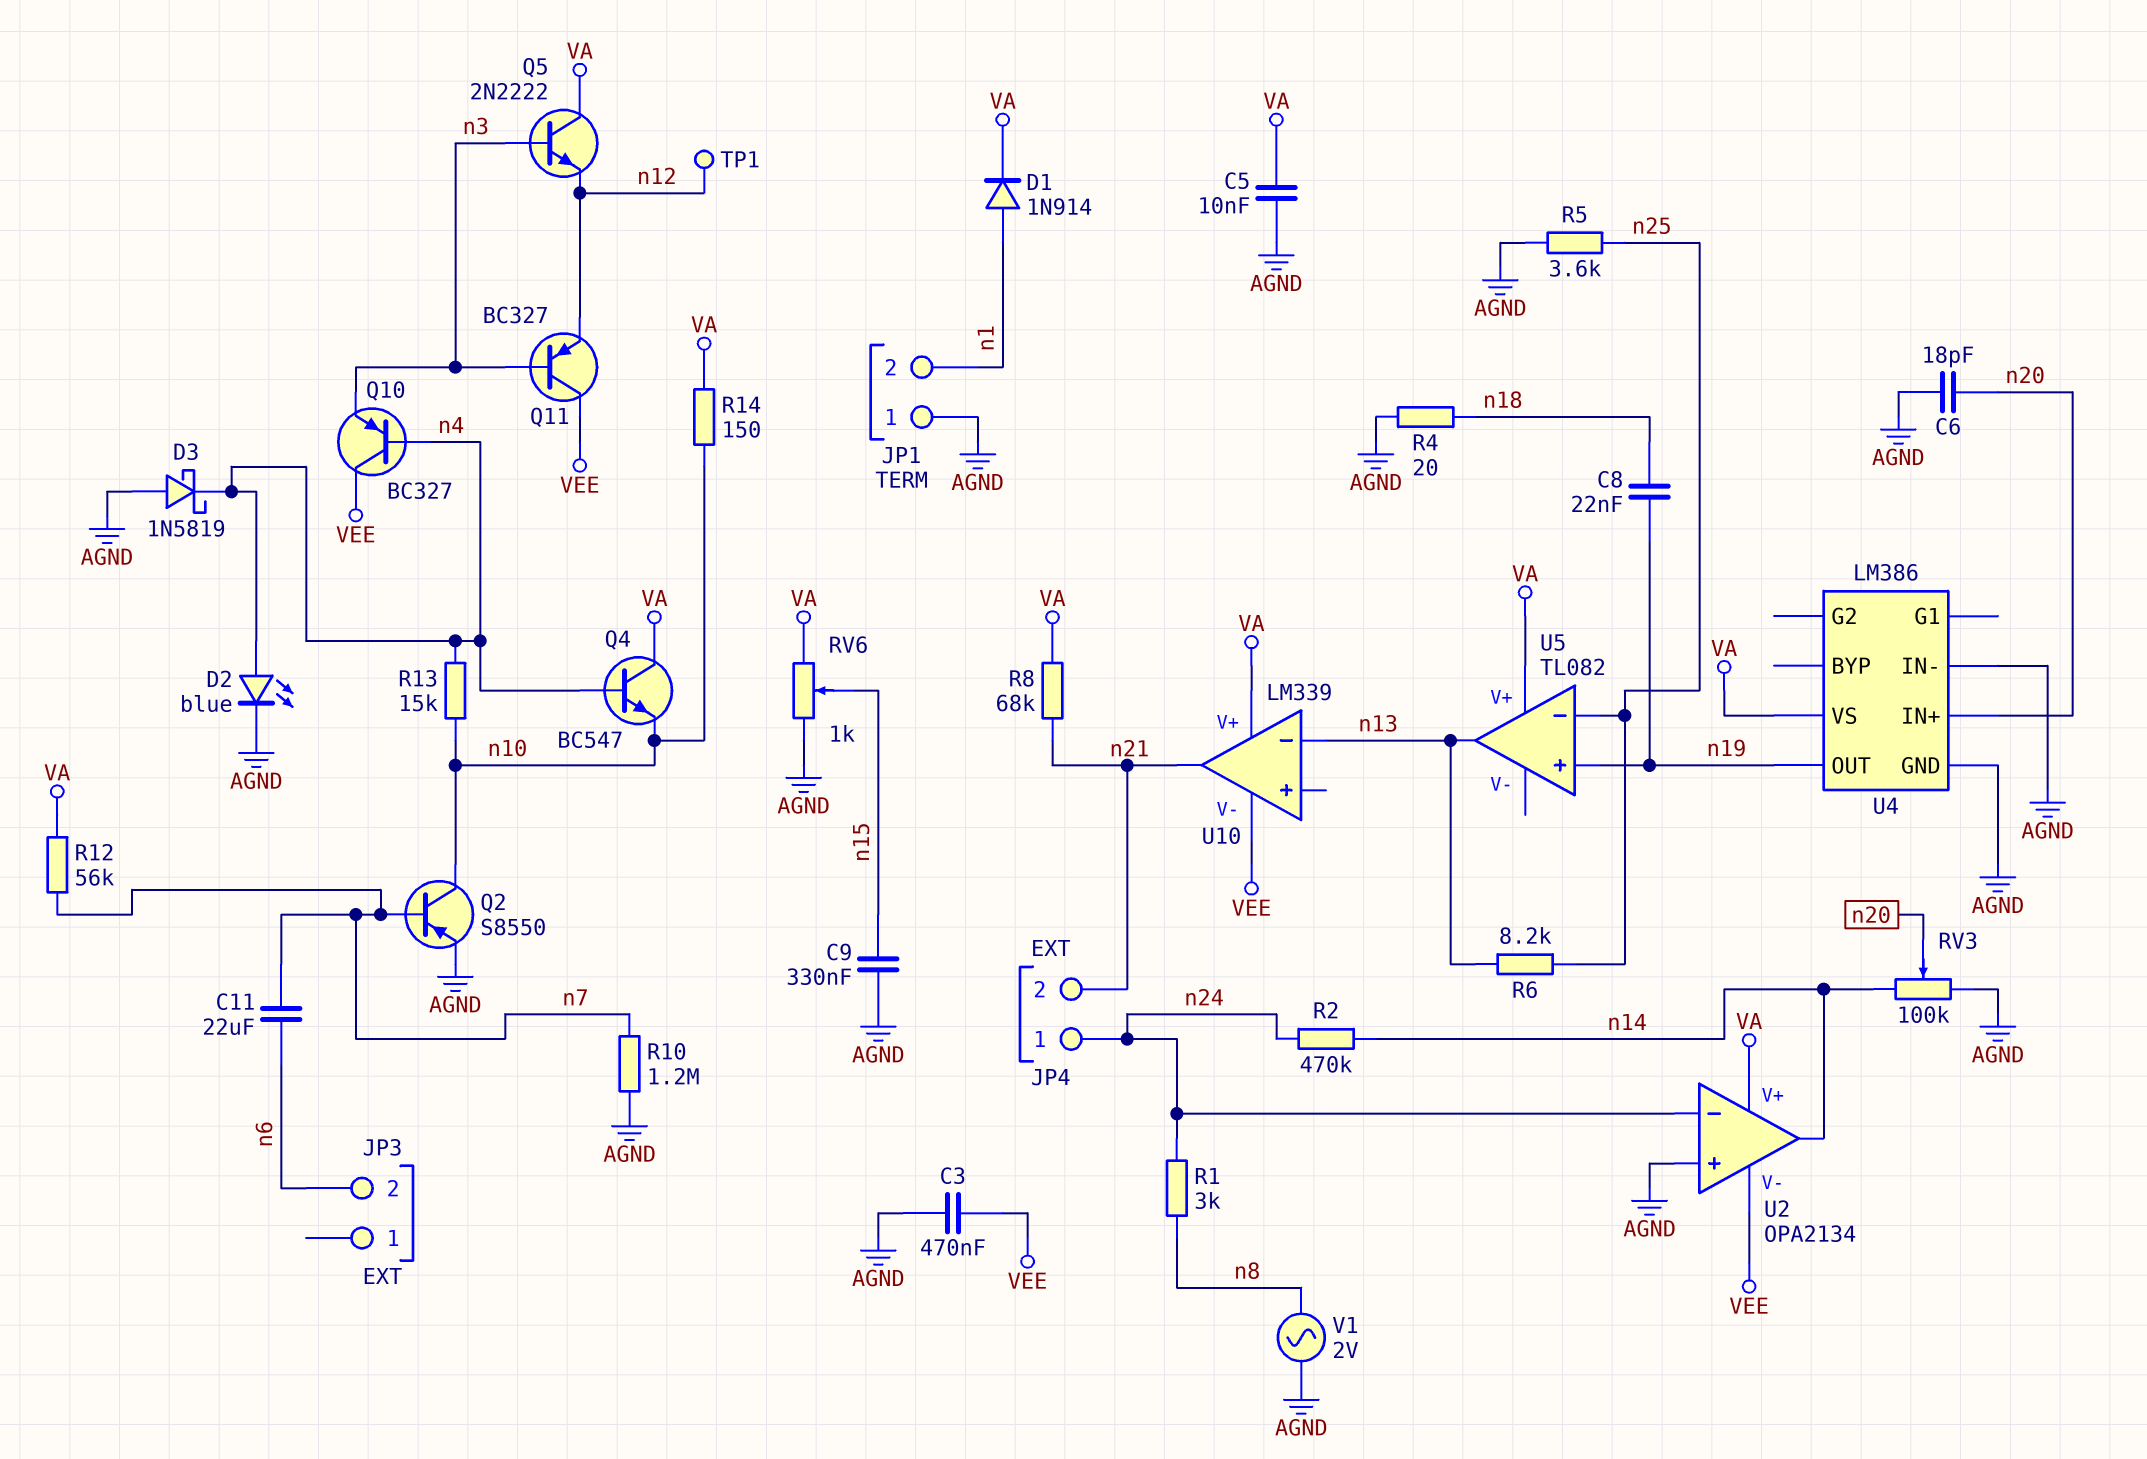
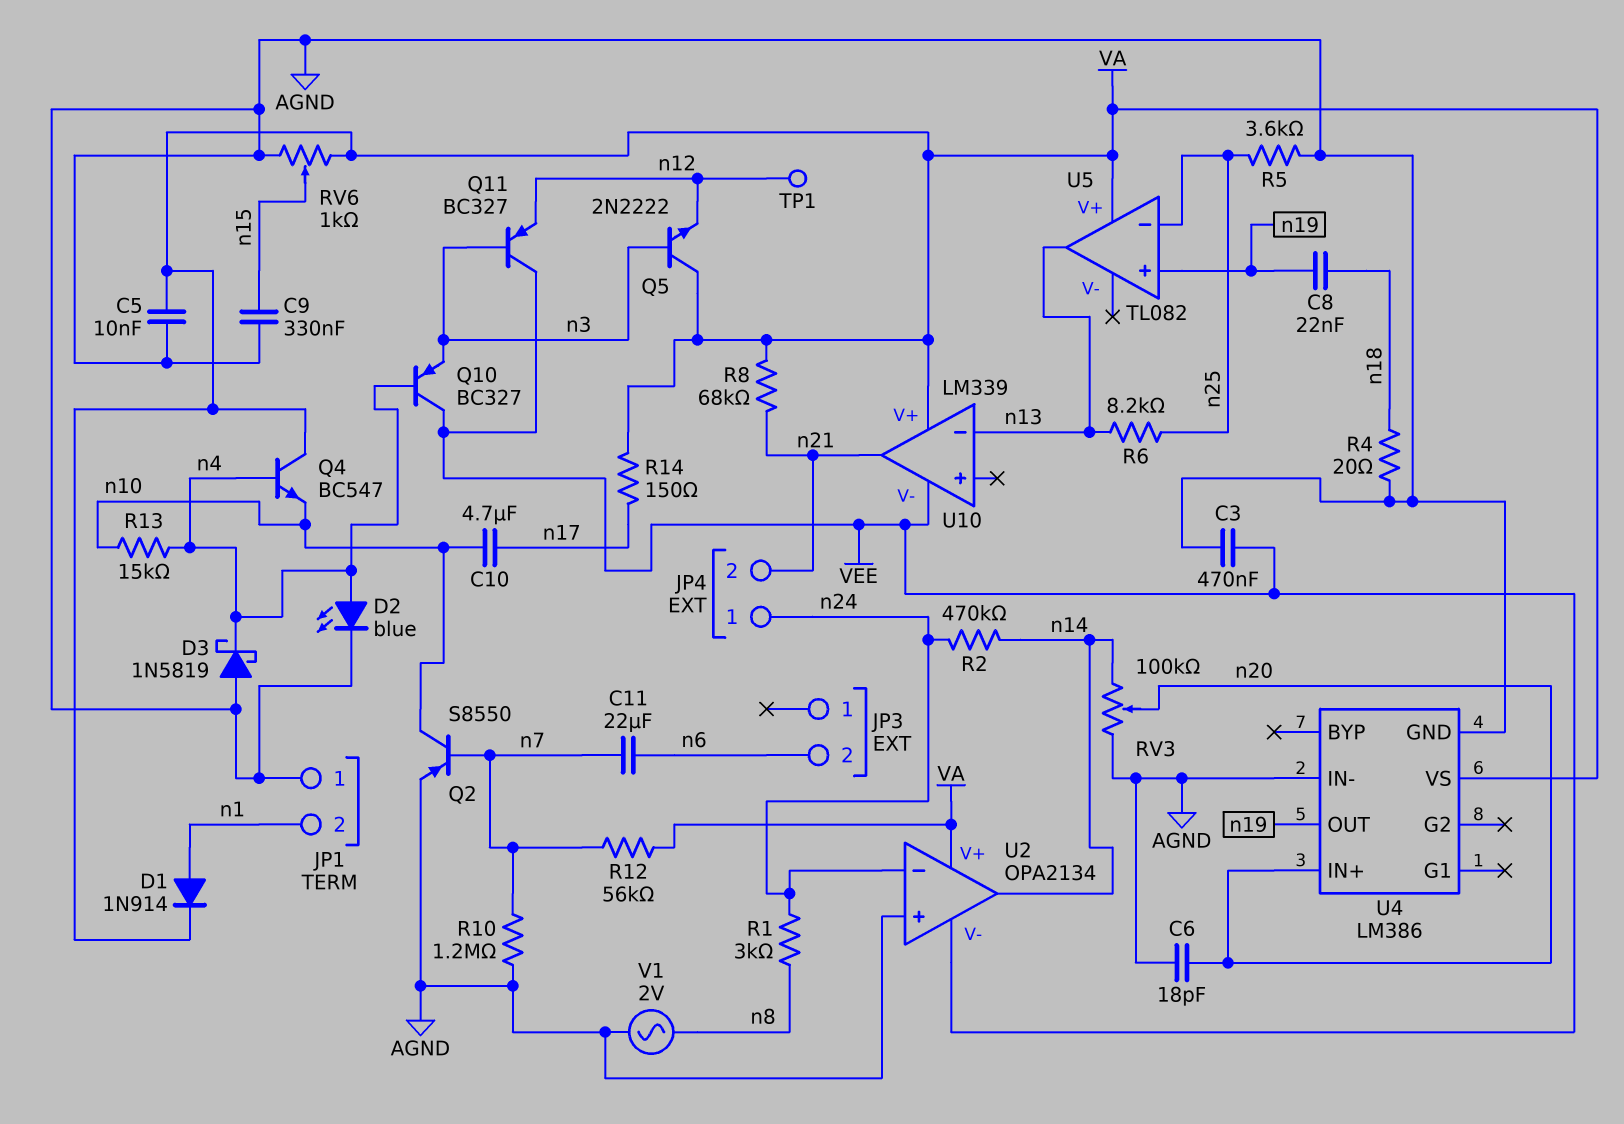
C10: none -> 4.7uF (n10, n17)
R14: 150 (VA, n10) -> 150 (VA, n17)

